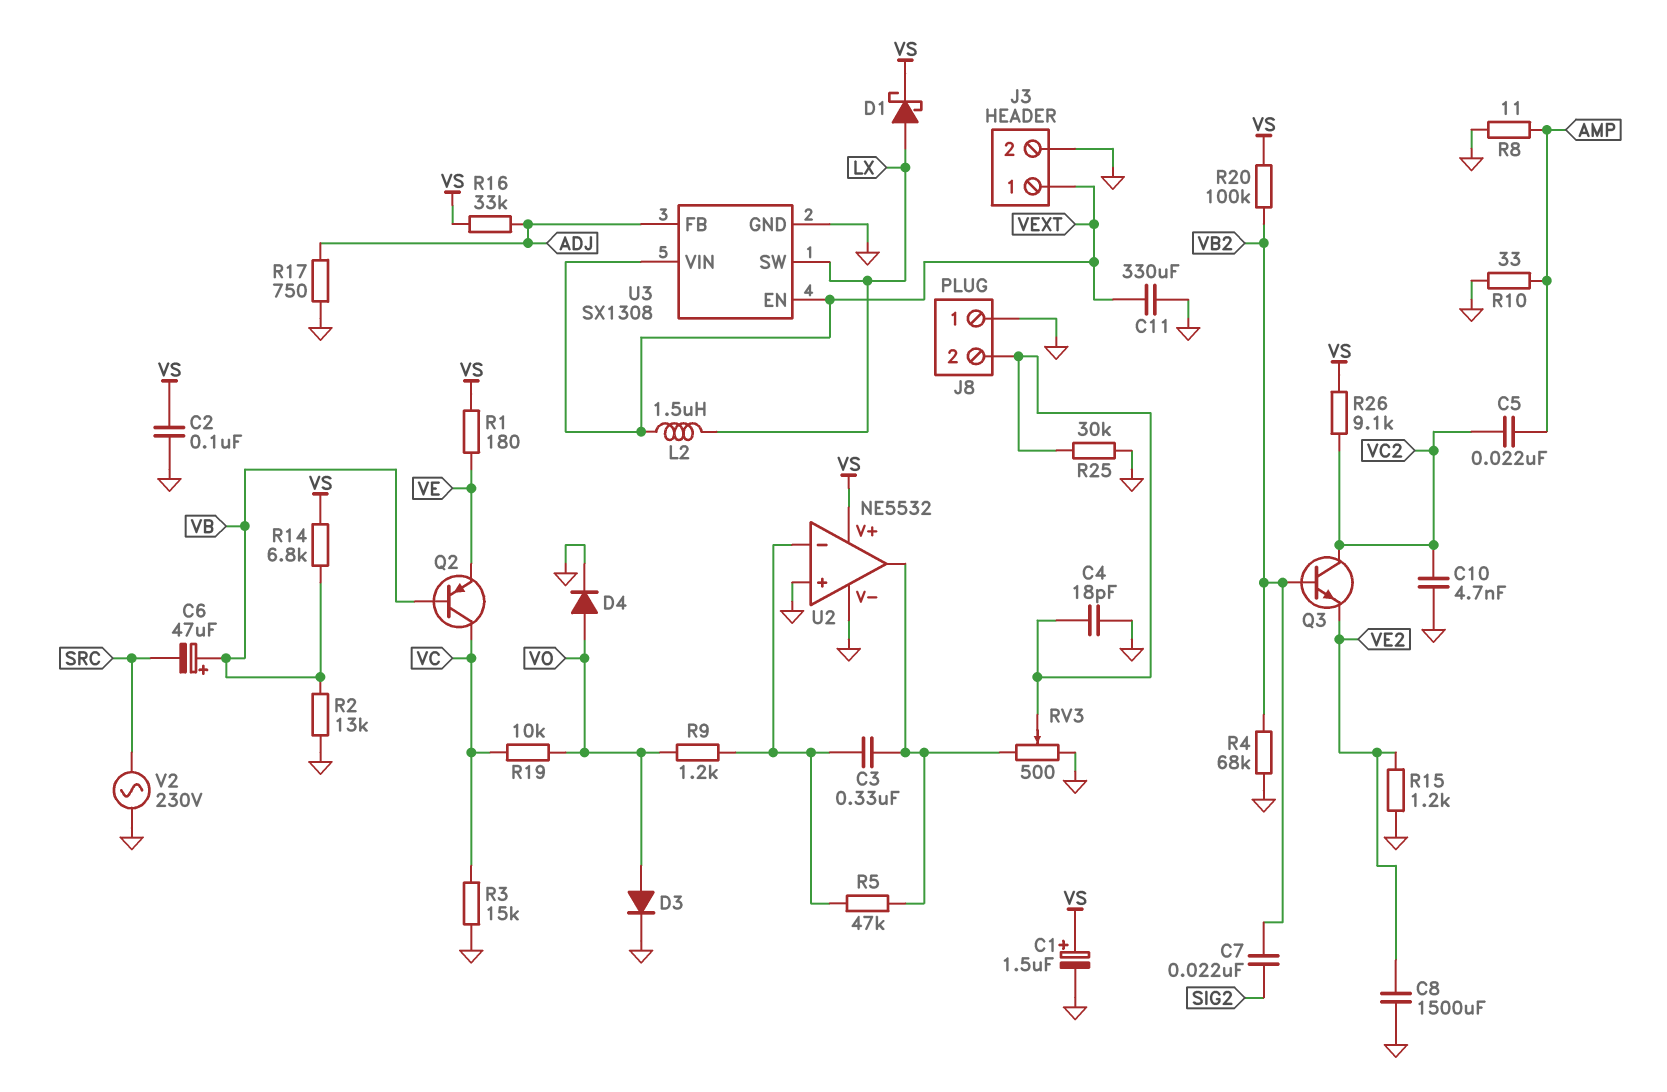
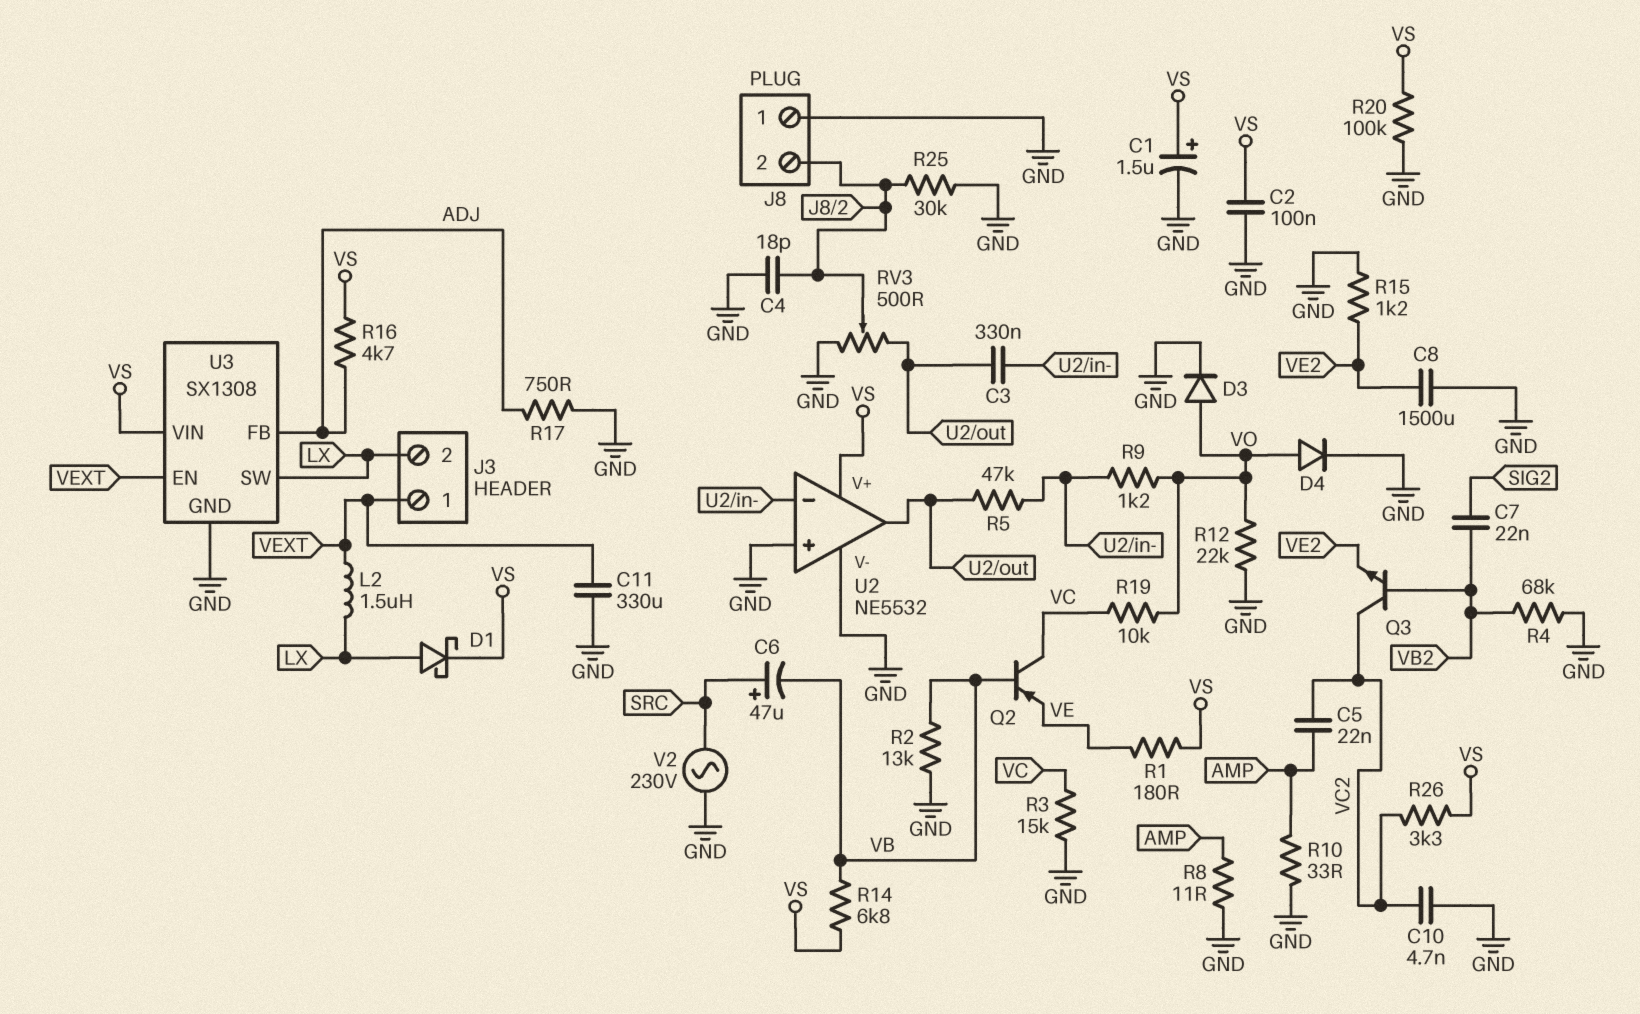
C6: 47uF (plus VB, minus SRC) -> 47uF (plus SRC, minus VB)
J3 pin 2: GND -> LX
R12: none -> 22k (GND, VO)
R16: 33k (ADJ, VS) -> 4.7k (ADJ, VS)
R20: 100k (VB2, VS) -> 100k (GND, VS)
R26: 9.1k (VC2, VS) -> 3.3k (VC2, VS)
U3 pin VIN: VEXT -> VS

